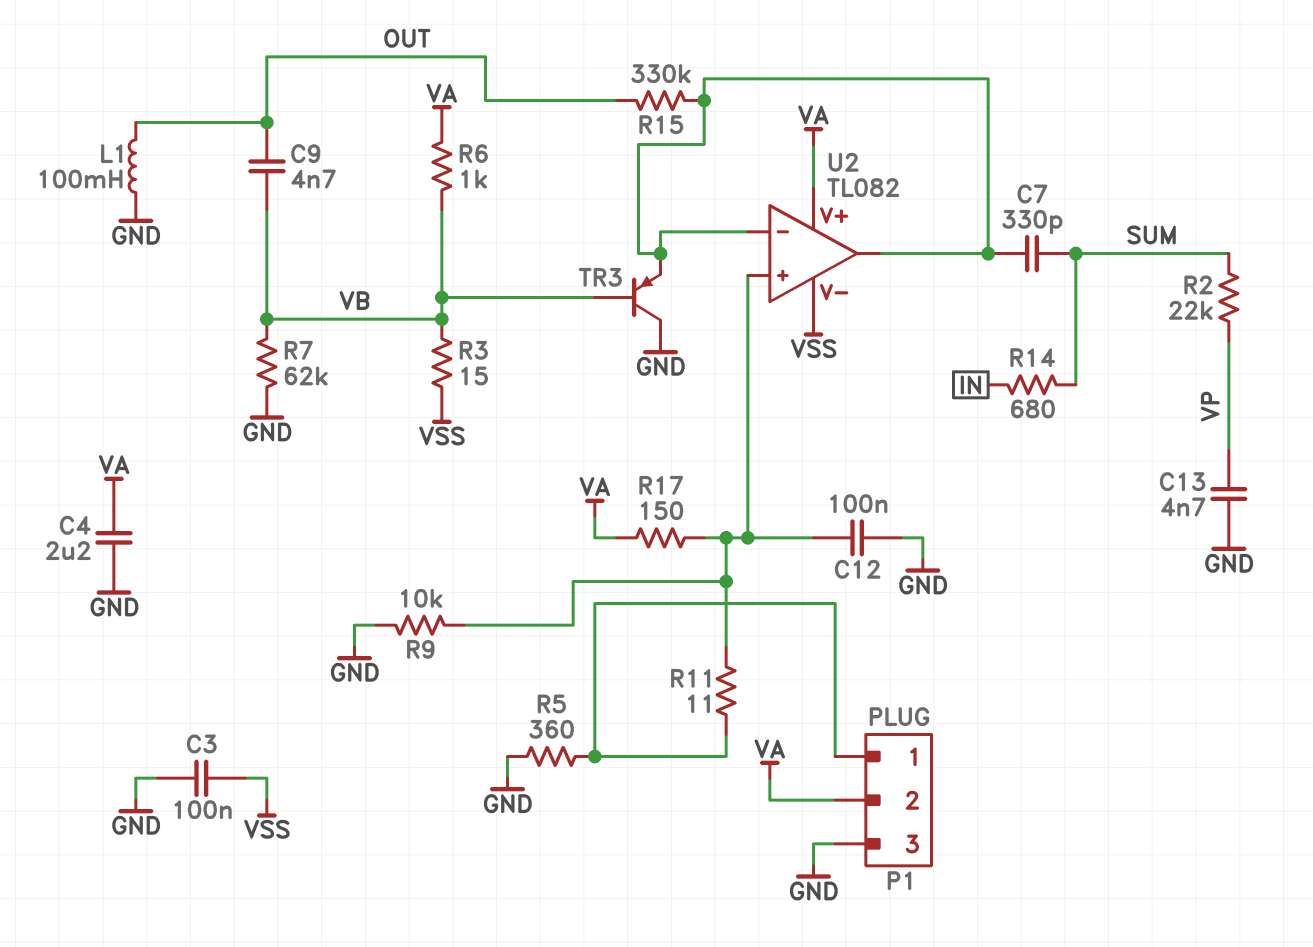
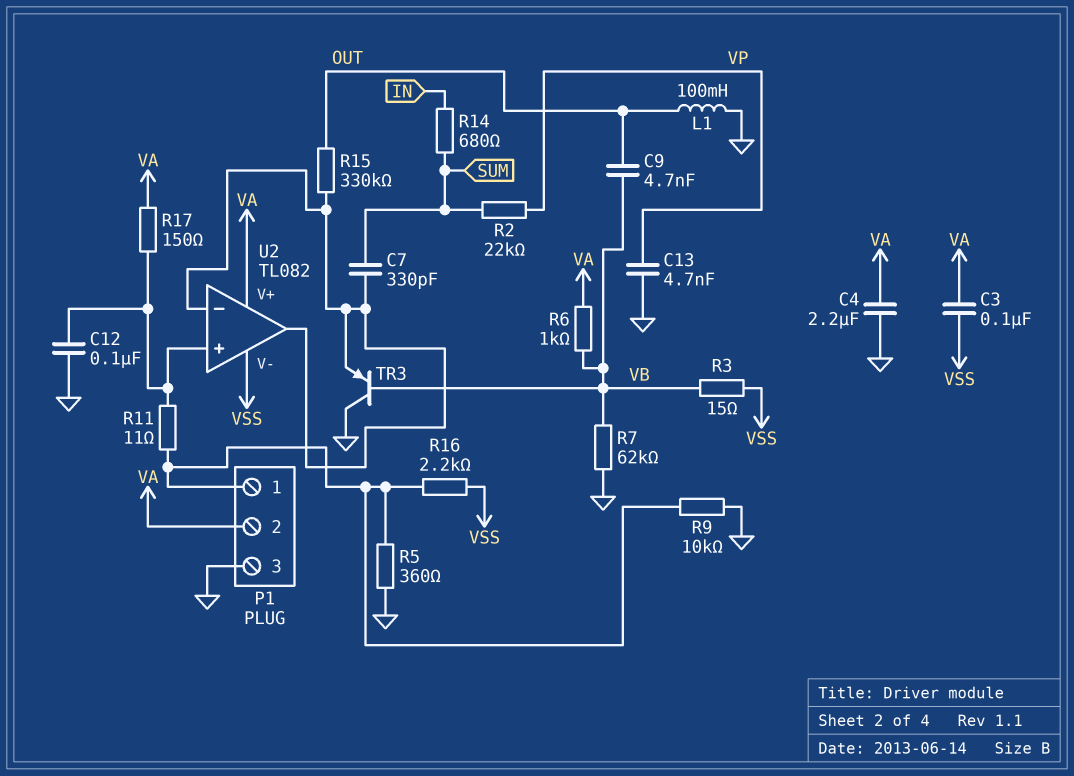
C3: 100nF (GND, VSS) -> 100nF (VA, VSS)
R9: 10k (GND, U2/in+) -> 10k (GND, P1/1)
R16: none -> 2.2k (P1/1, VSS)

